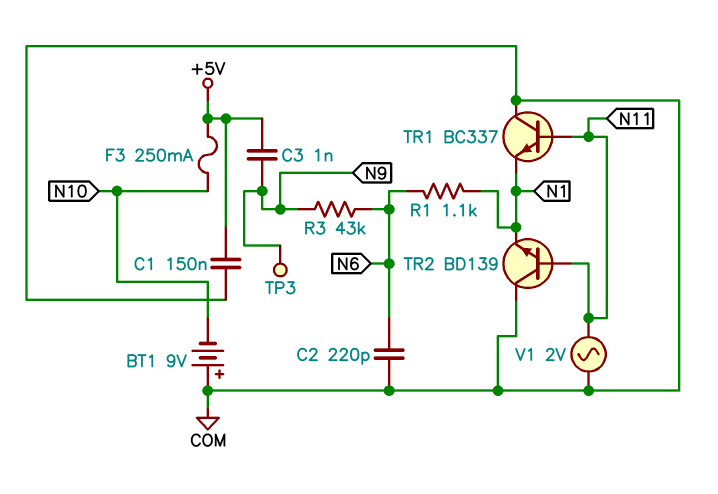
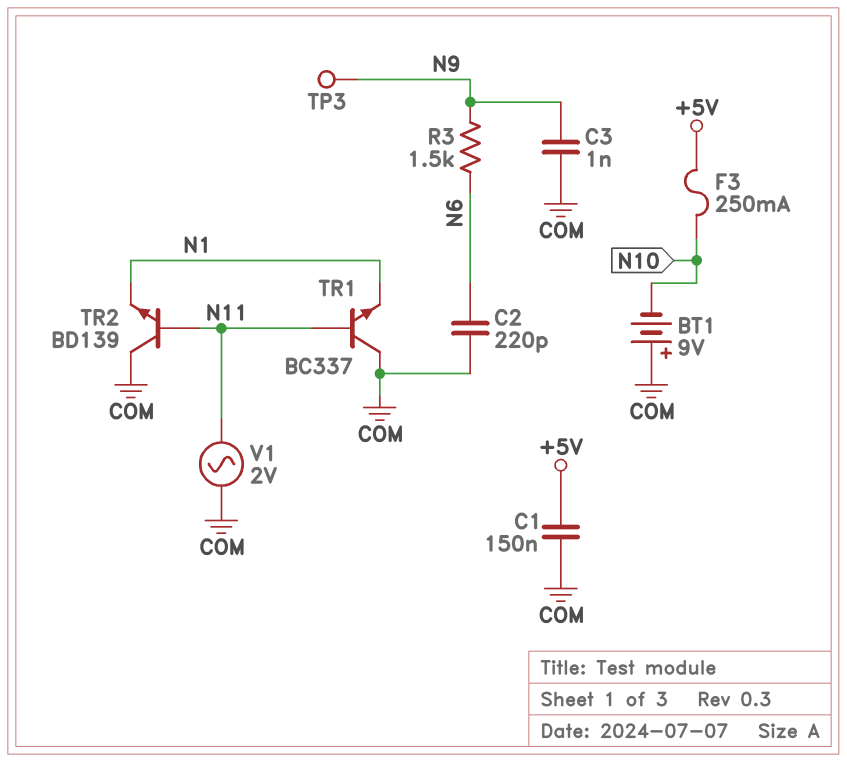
C3: 1nF (+5V, N9) -> 1nF (COM, N9)
R1: 1.1k (N1, N6) -> none
R3: 43k (N6, N9) -> 1.5k (N6, N9)

